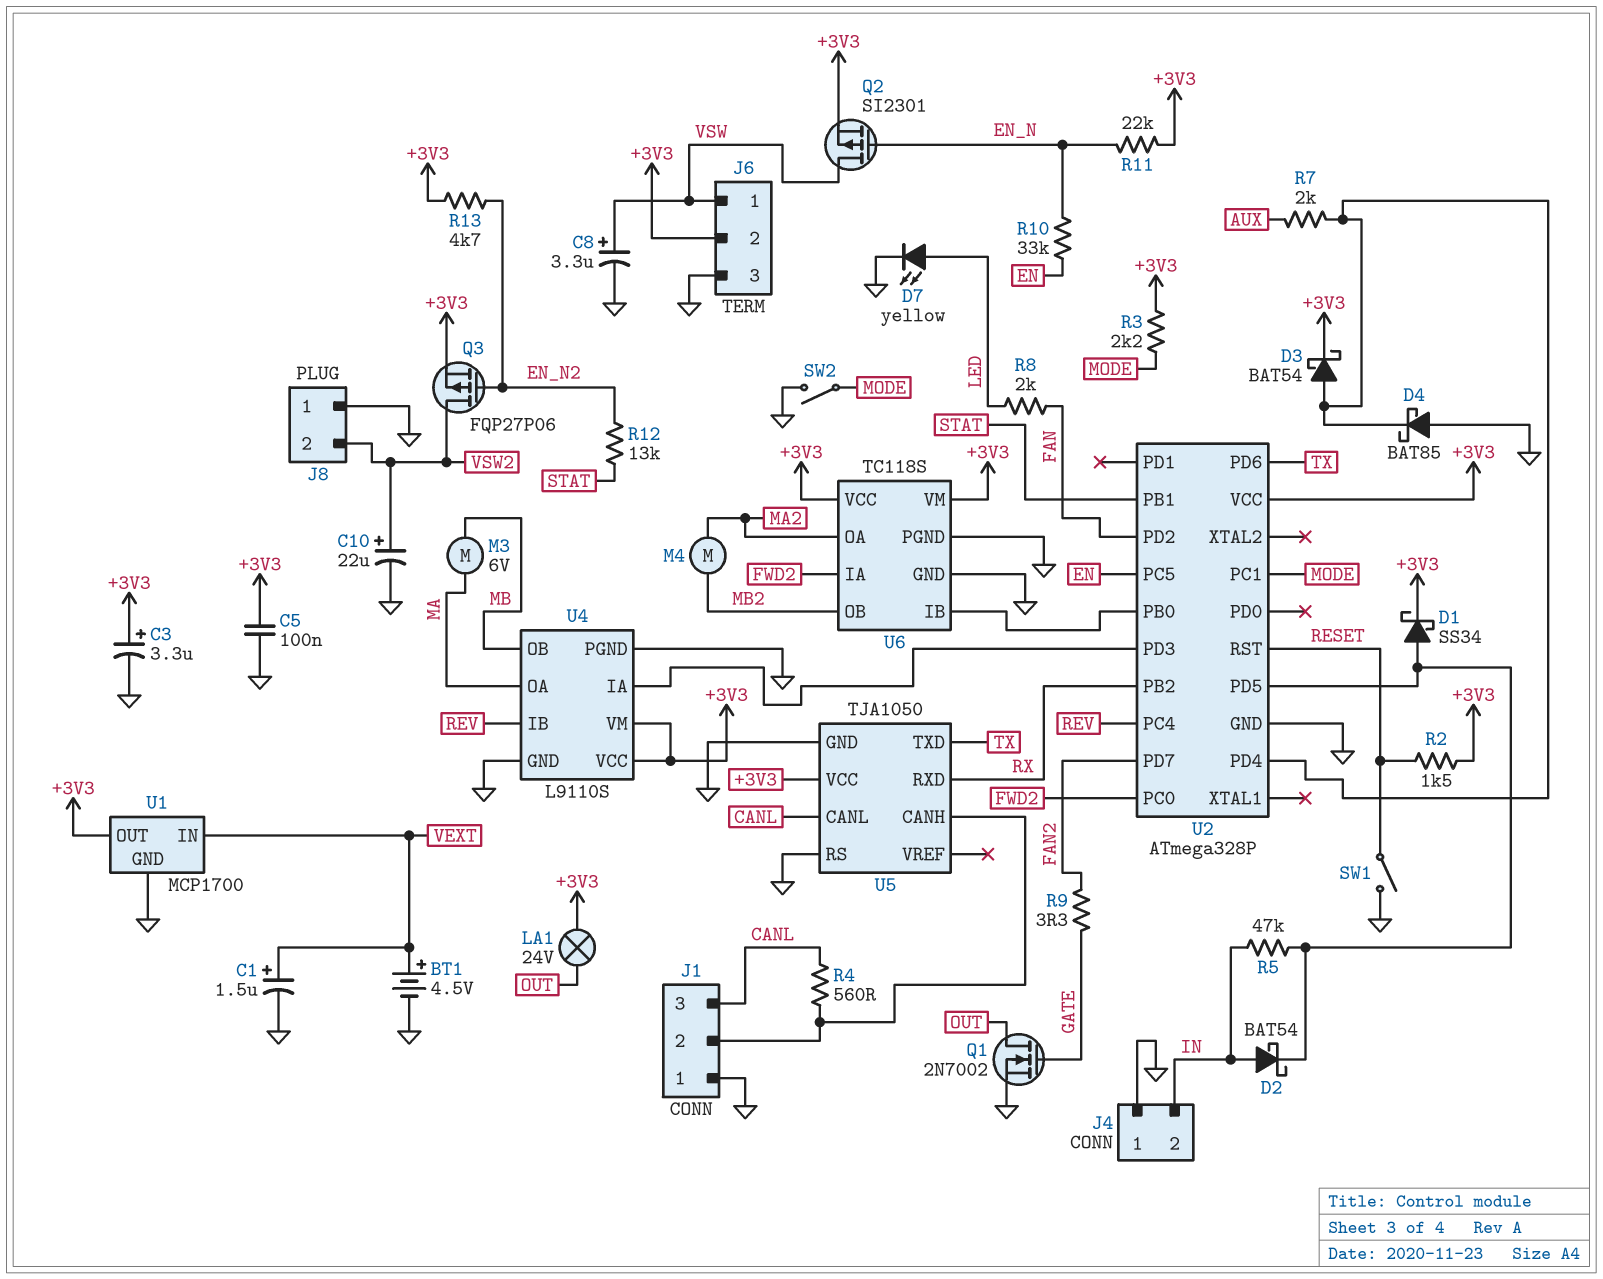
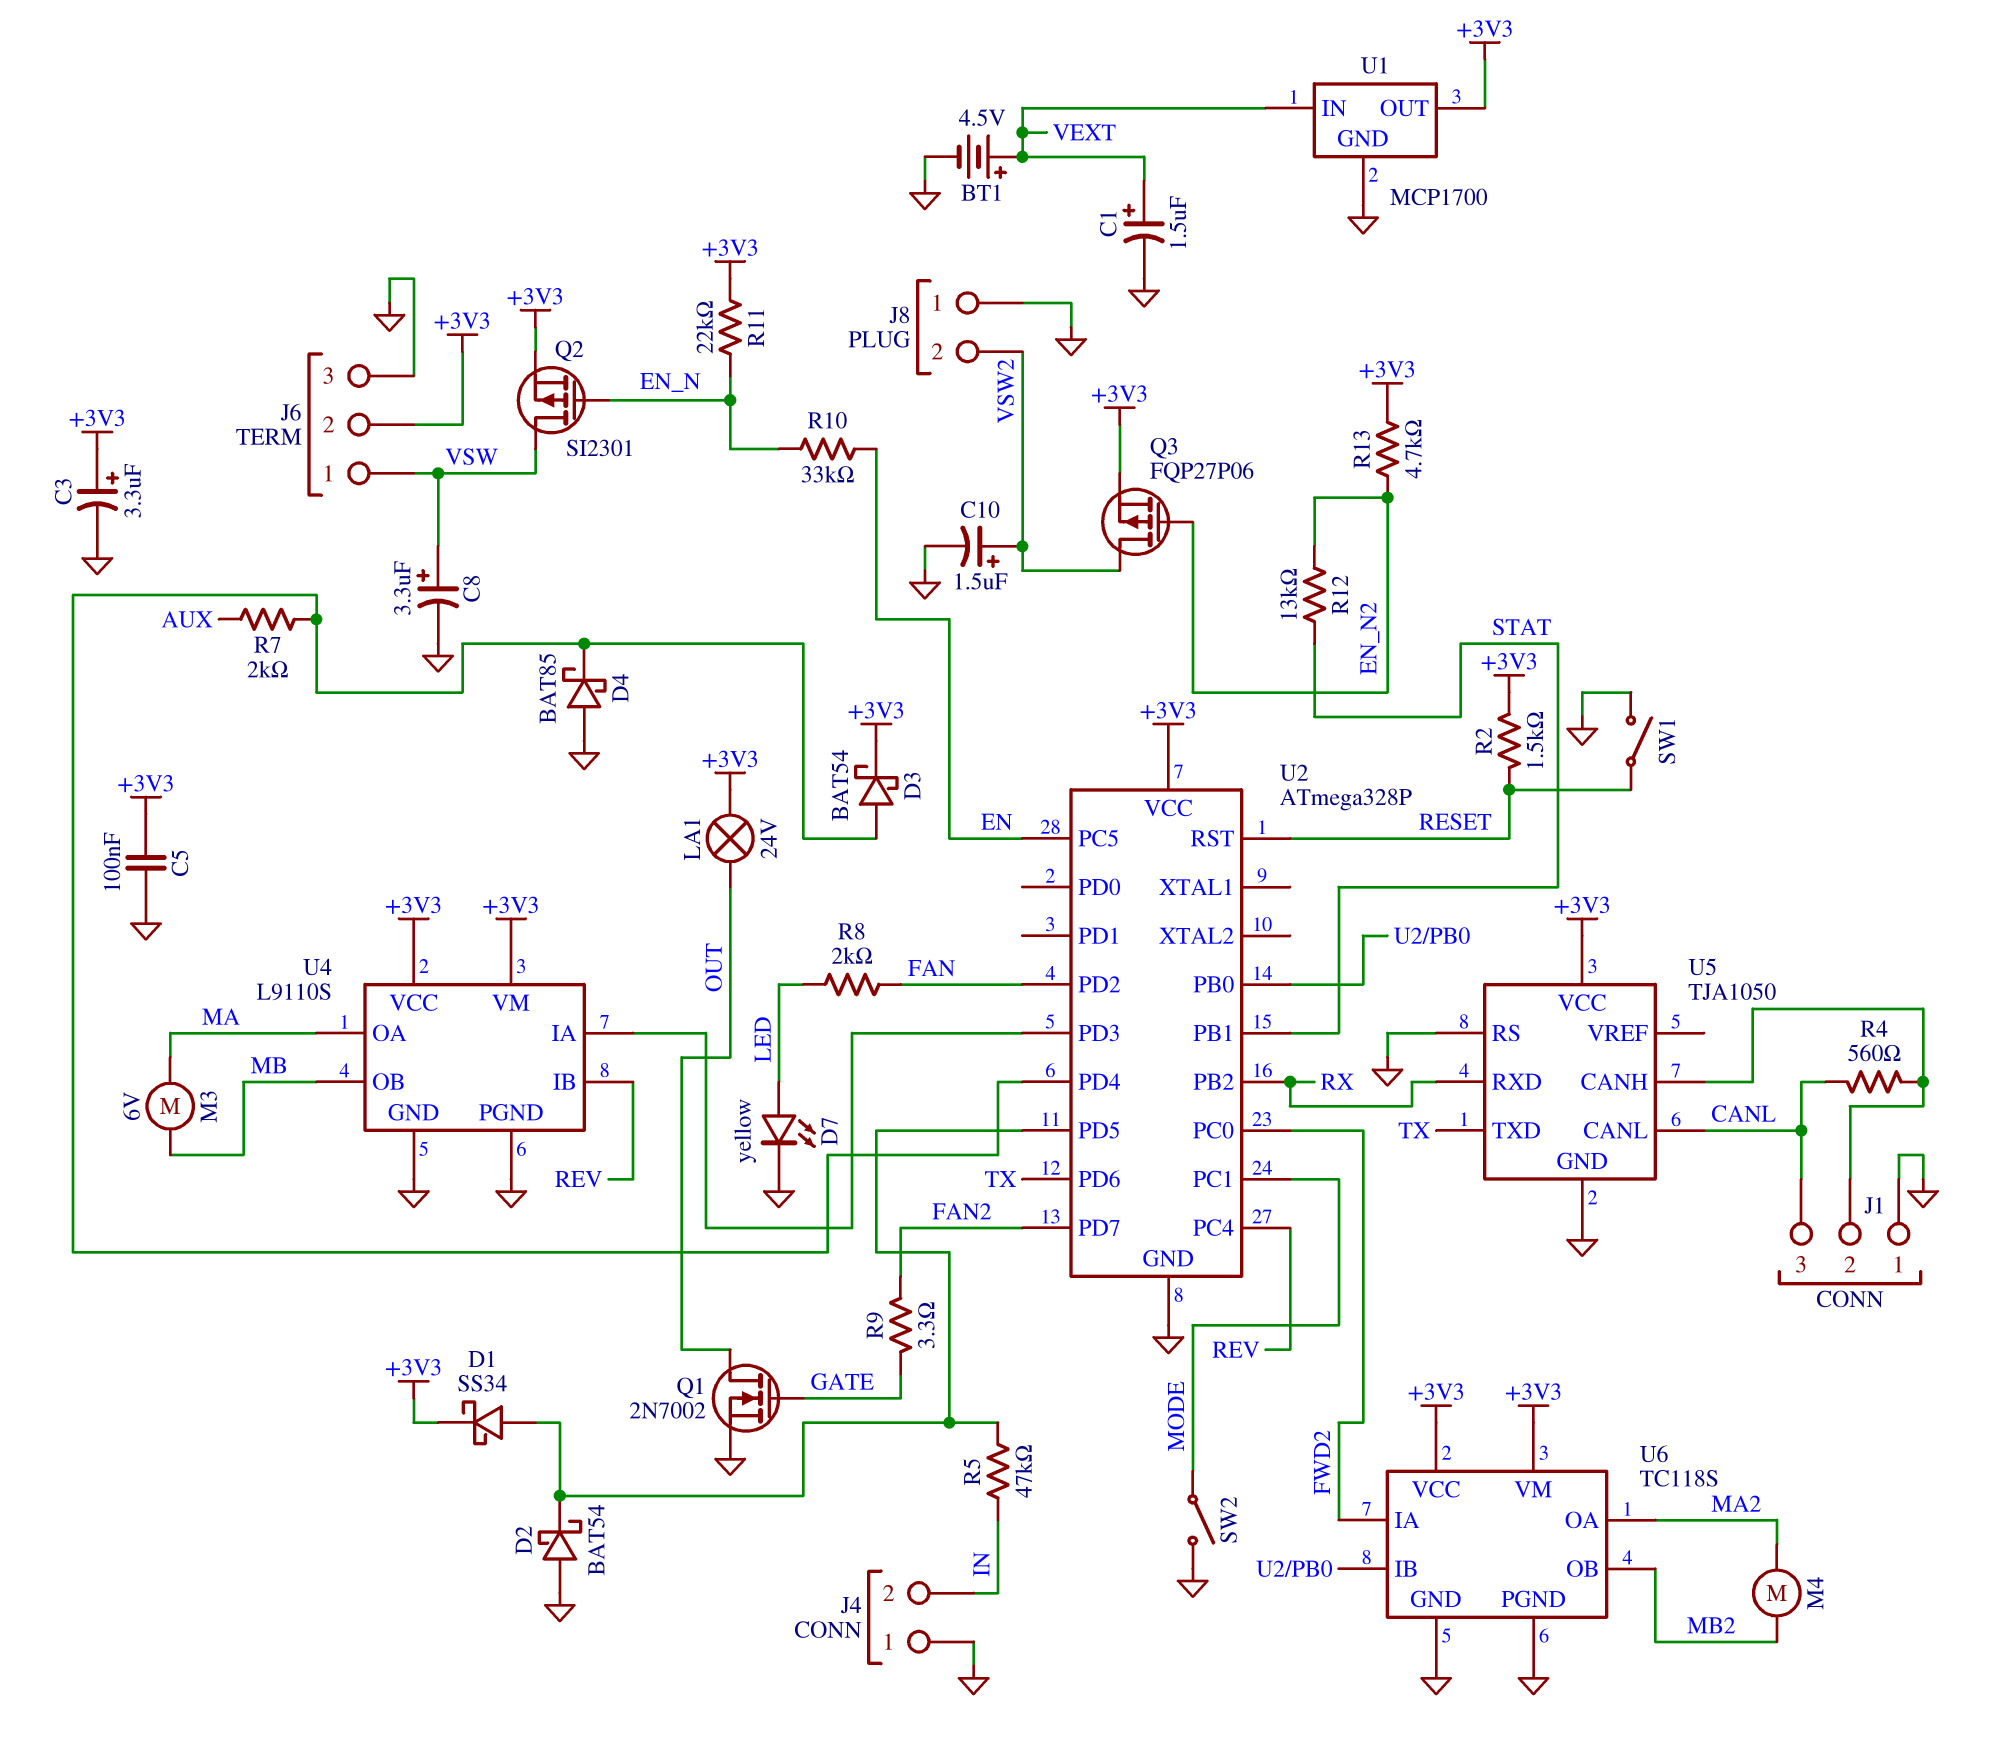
C10: 22uF (plus VSW2, minus GND) -> 1.5uF (plus VSW2, minus GND)
D2: schottky BAT54 (A IN, K U2/PD5) -> schottky BAT54 (A GND, K U2/PD5)
R3: 2.2k (+3V3, MODE) -> none

